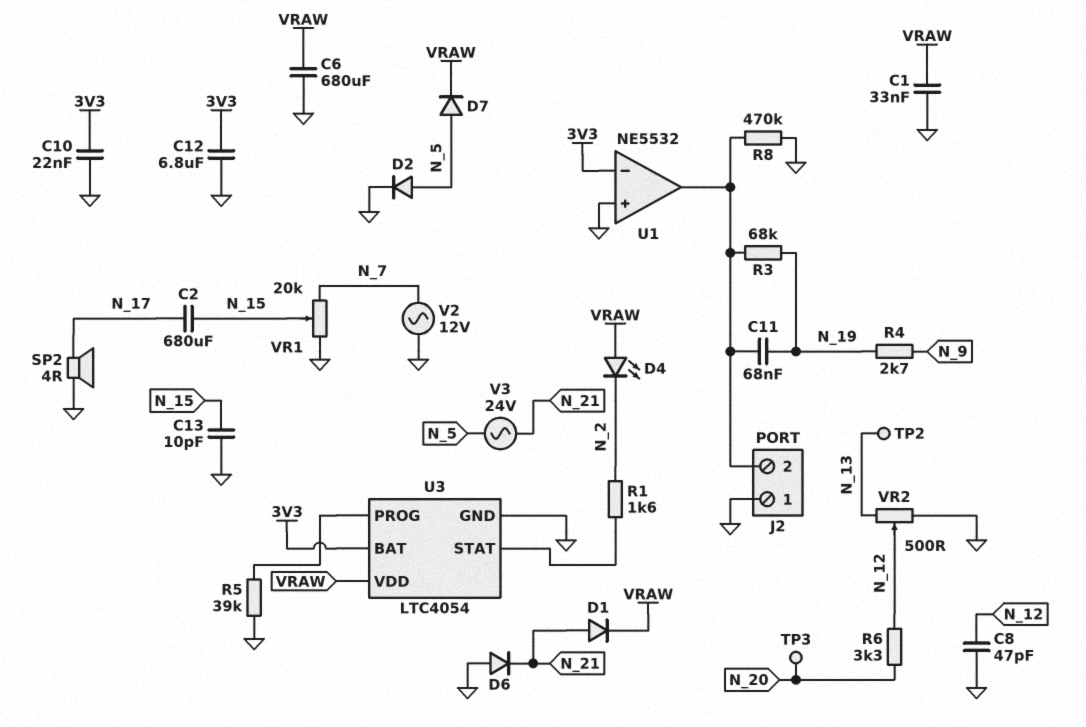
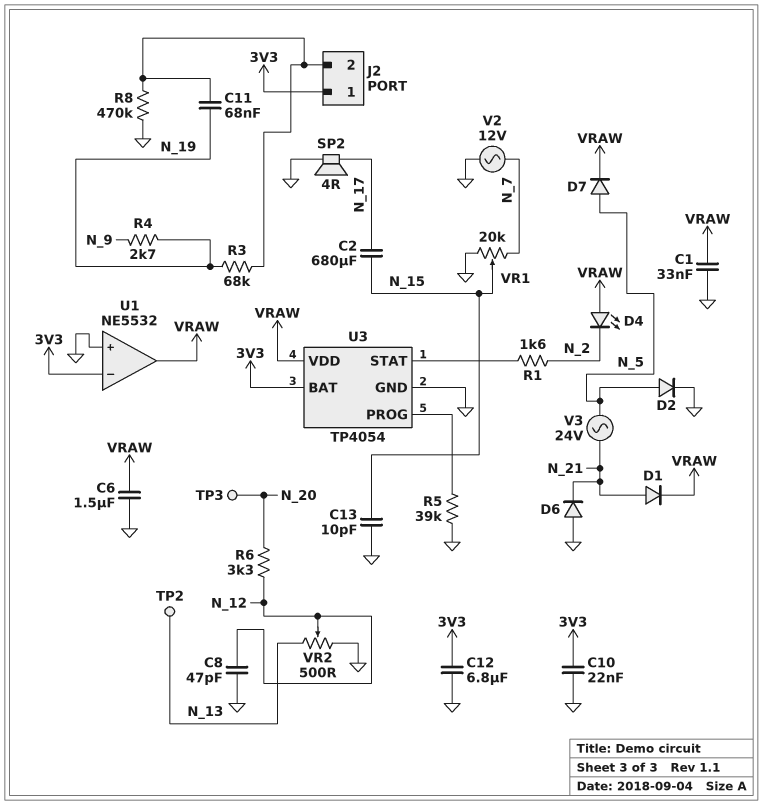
C6: 680uF (GND, VRAW) -> 1.5uF (GND, VRAW)
J2 pin 1: GND -> 3V3
U1 pin out: J2/2 -> VRAW
U3: LTC4054 -> TP4054

